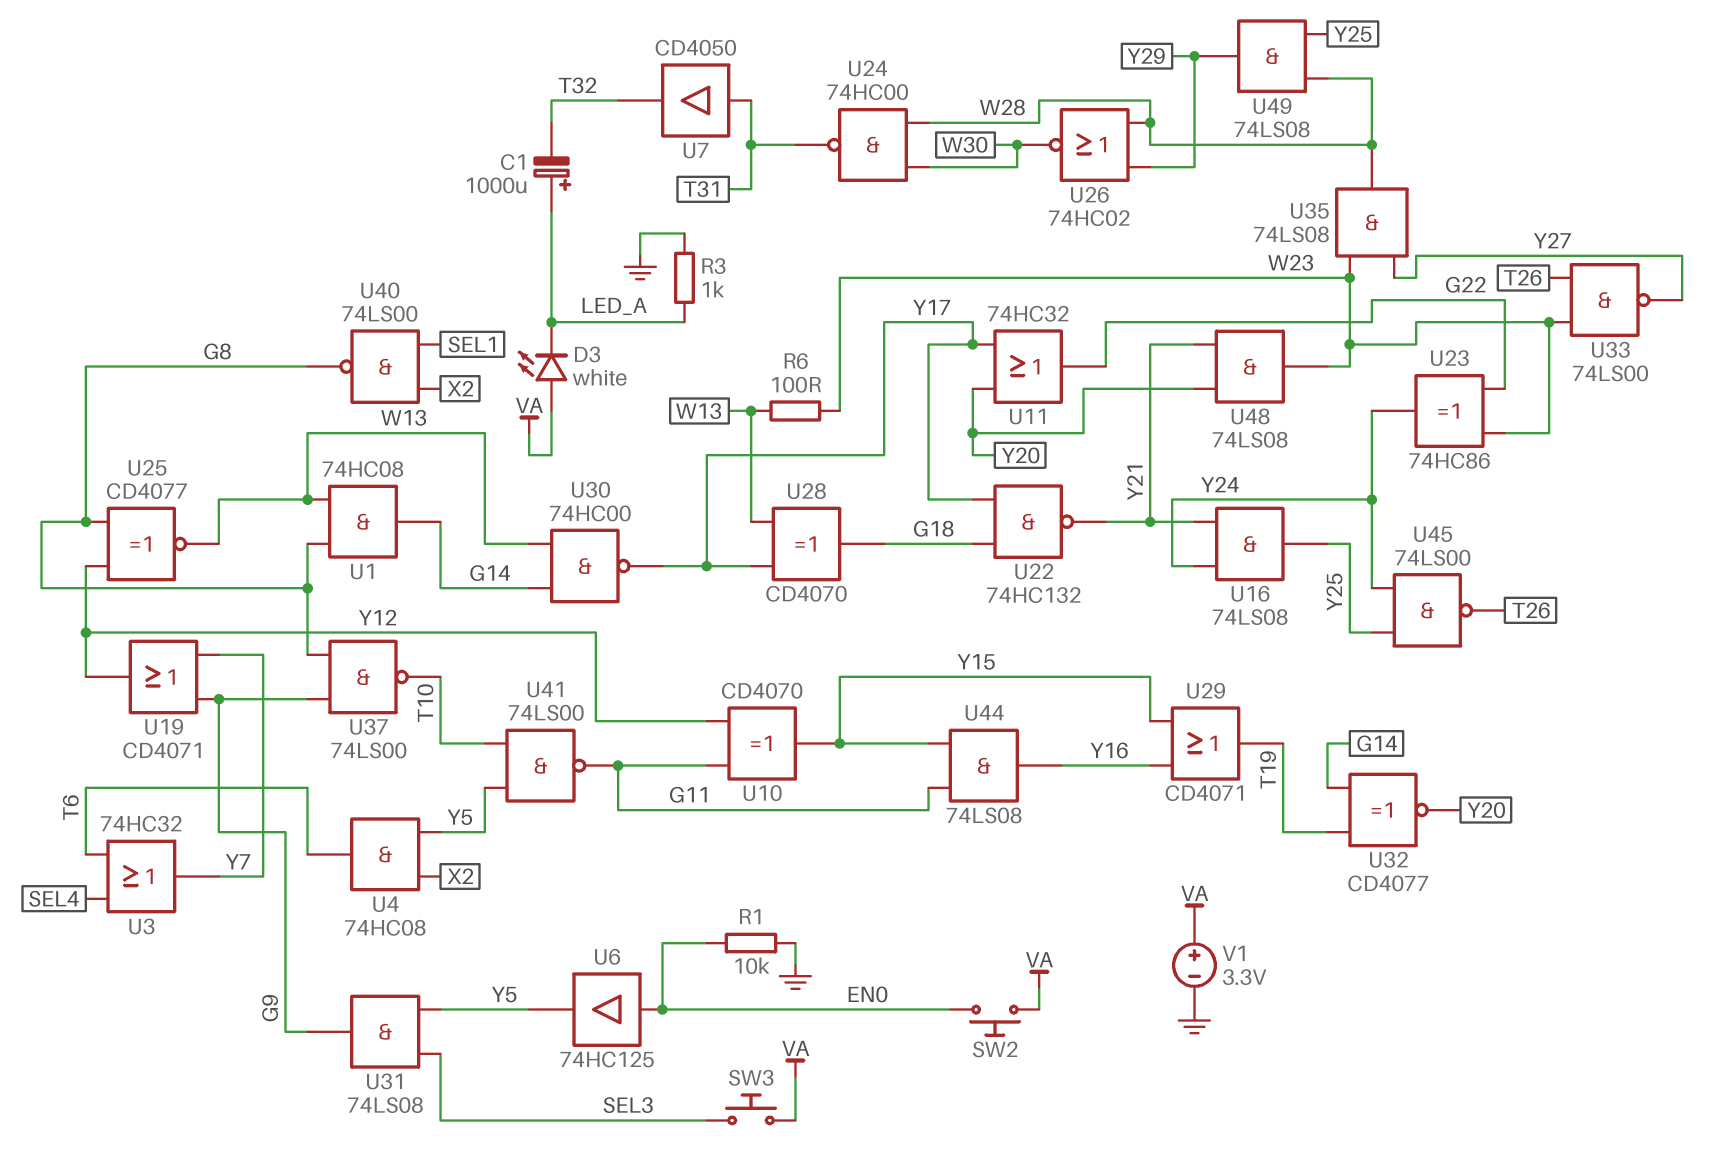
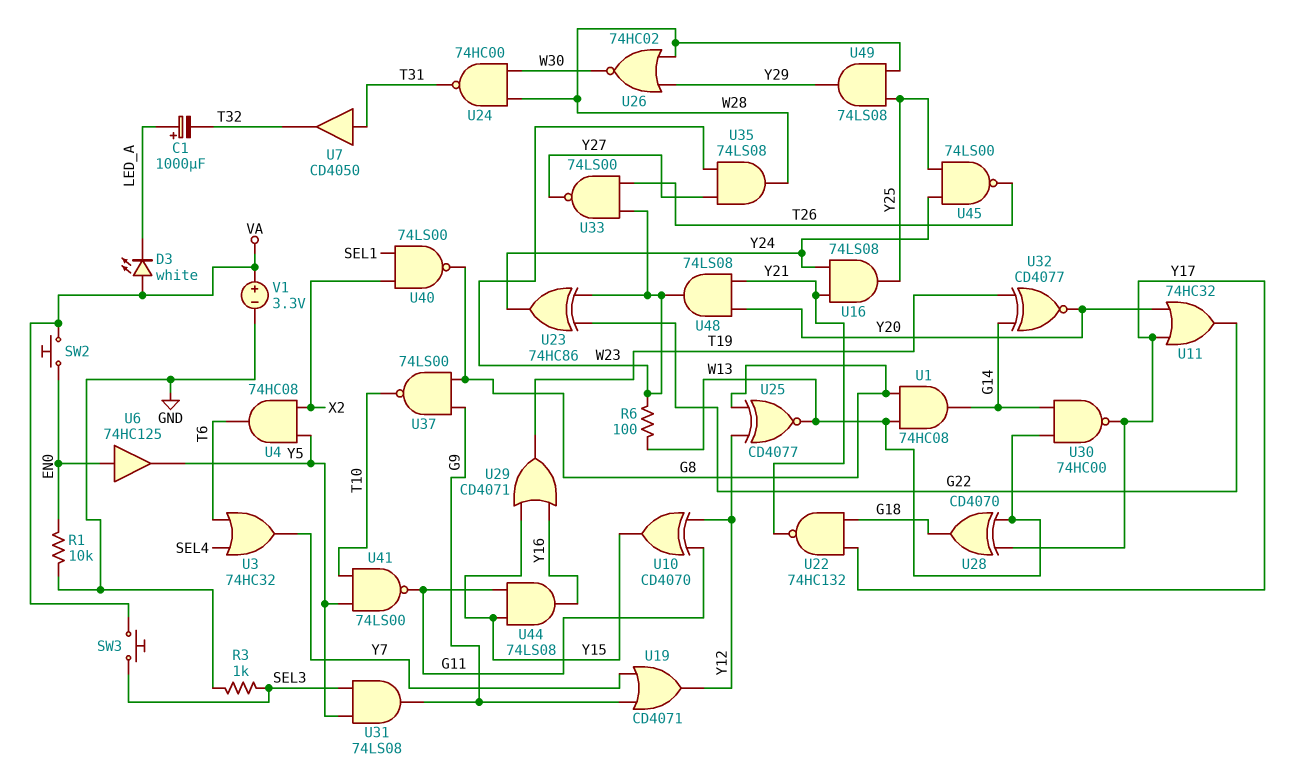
R3: 1k (GND, LED_A) -> 1k (GND, SEL3)

